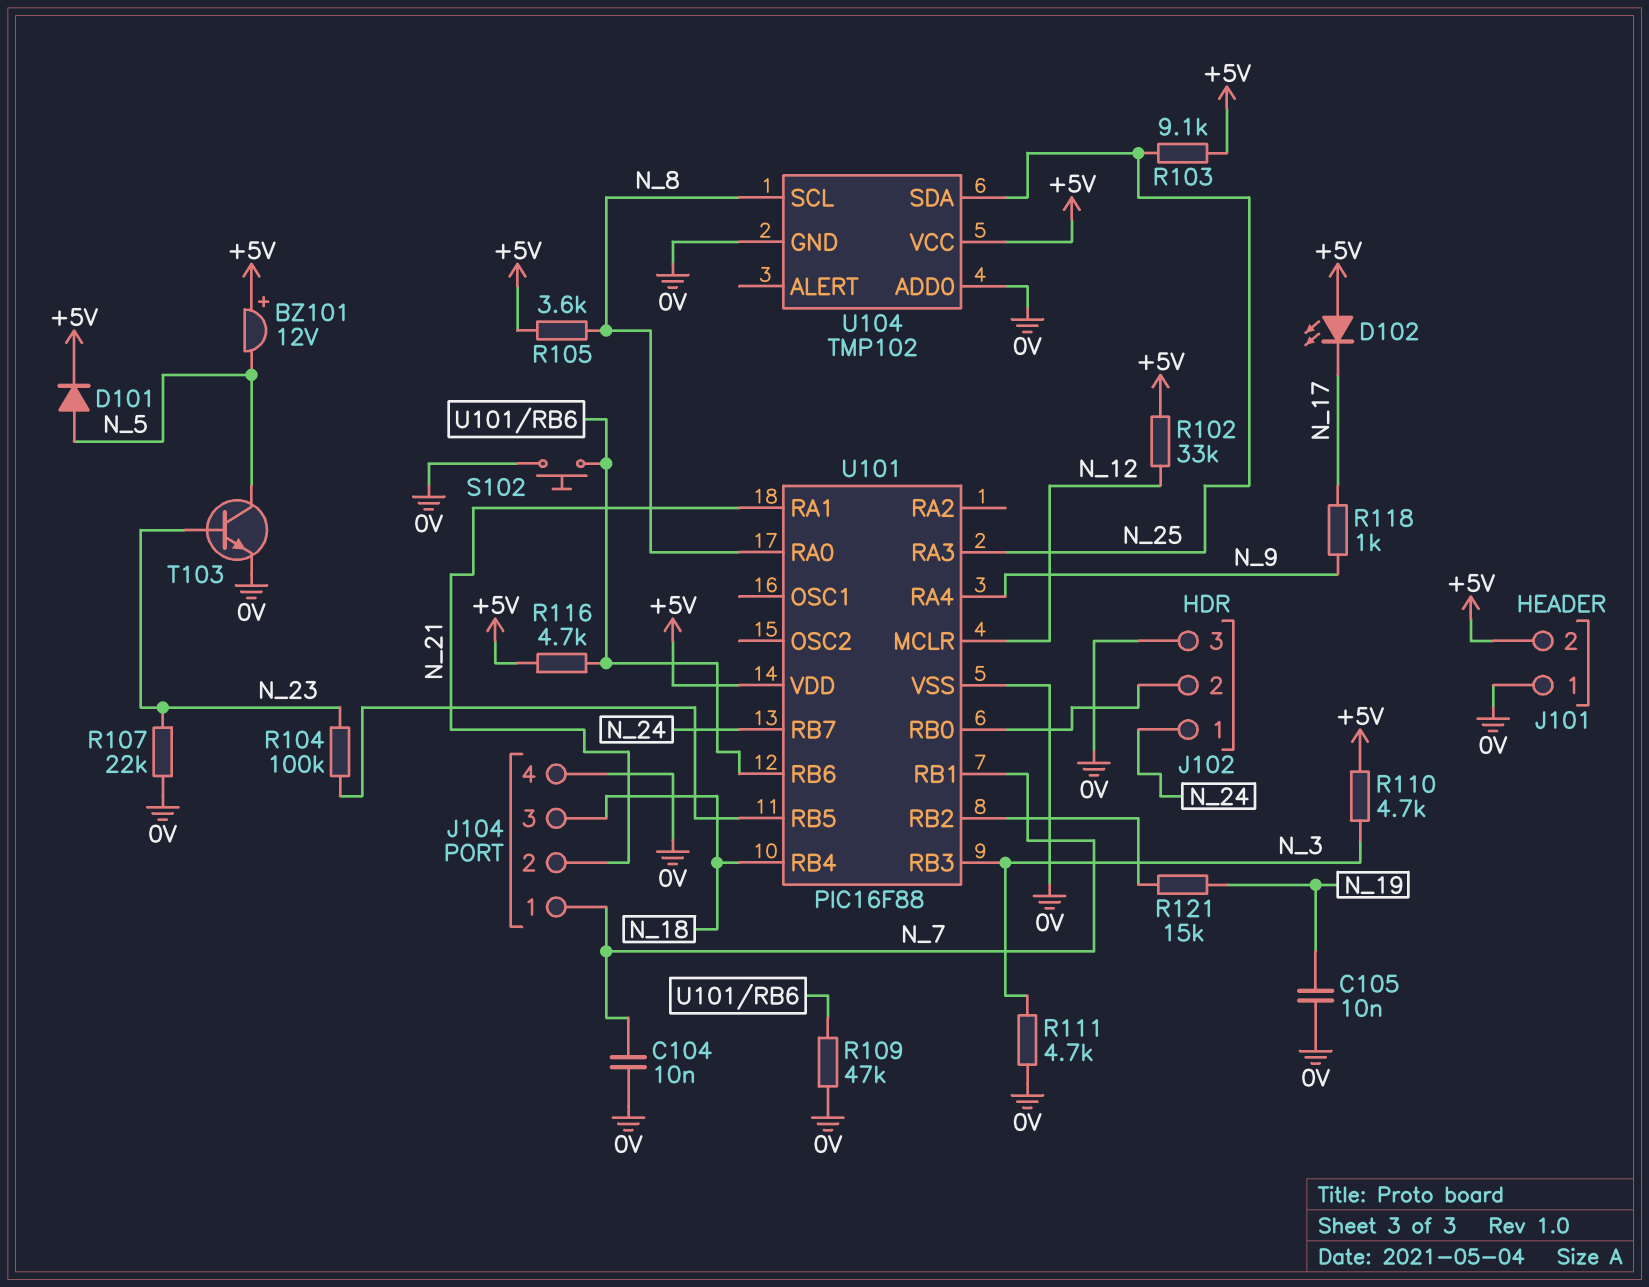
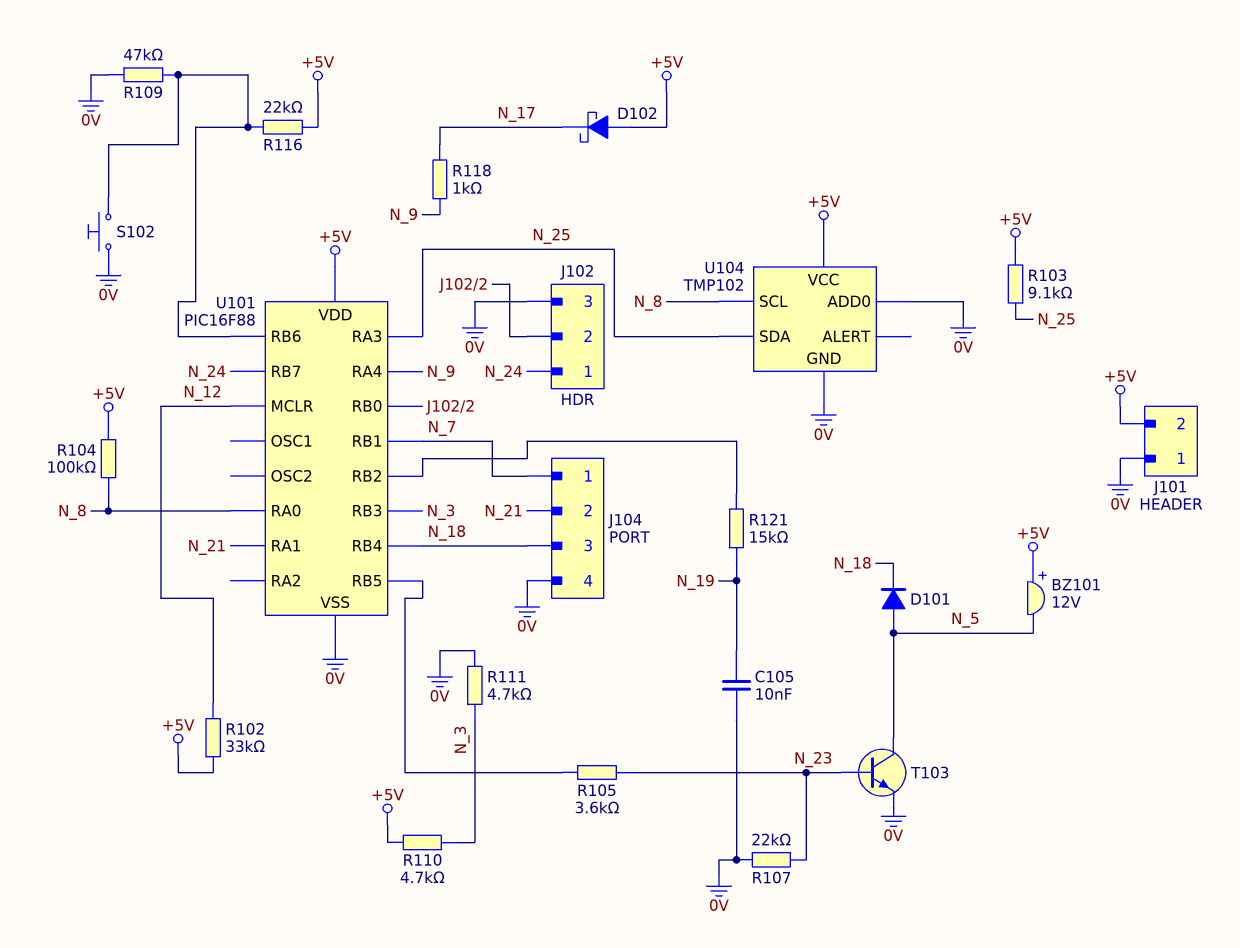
C104: 10nF (0V, N_7) -> none
D101: diode (A N_5, K +5V) -> diode (A N_5, K N_18)
D102: LED (A +5V, K N_17) -> schottky (A +5V, K N_17)
R104: 100k (N_23, U101/RB5) -> 100k (+5V, N_8)
R105: 3.6k (+5V, N_8) -> 3.6k (N_23, U101/RB5)
R116: 4.7k (+5V, U101/RB6) -> 22k (+5V, U101/RB6)

